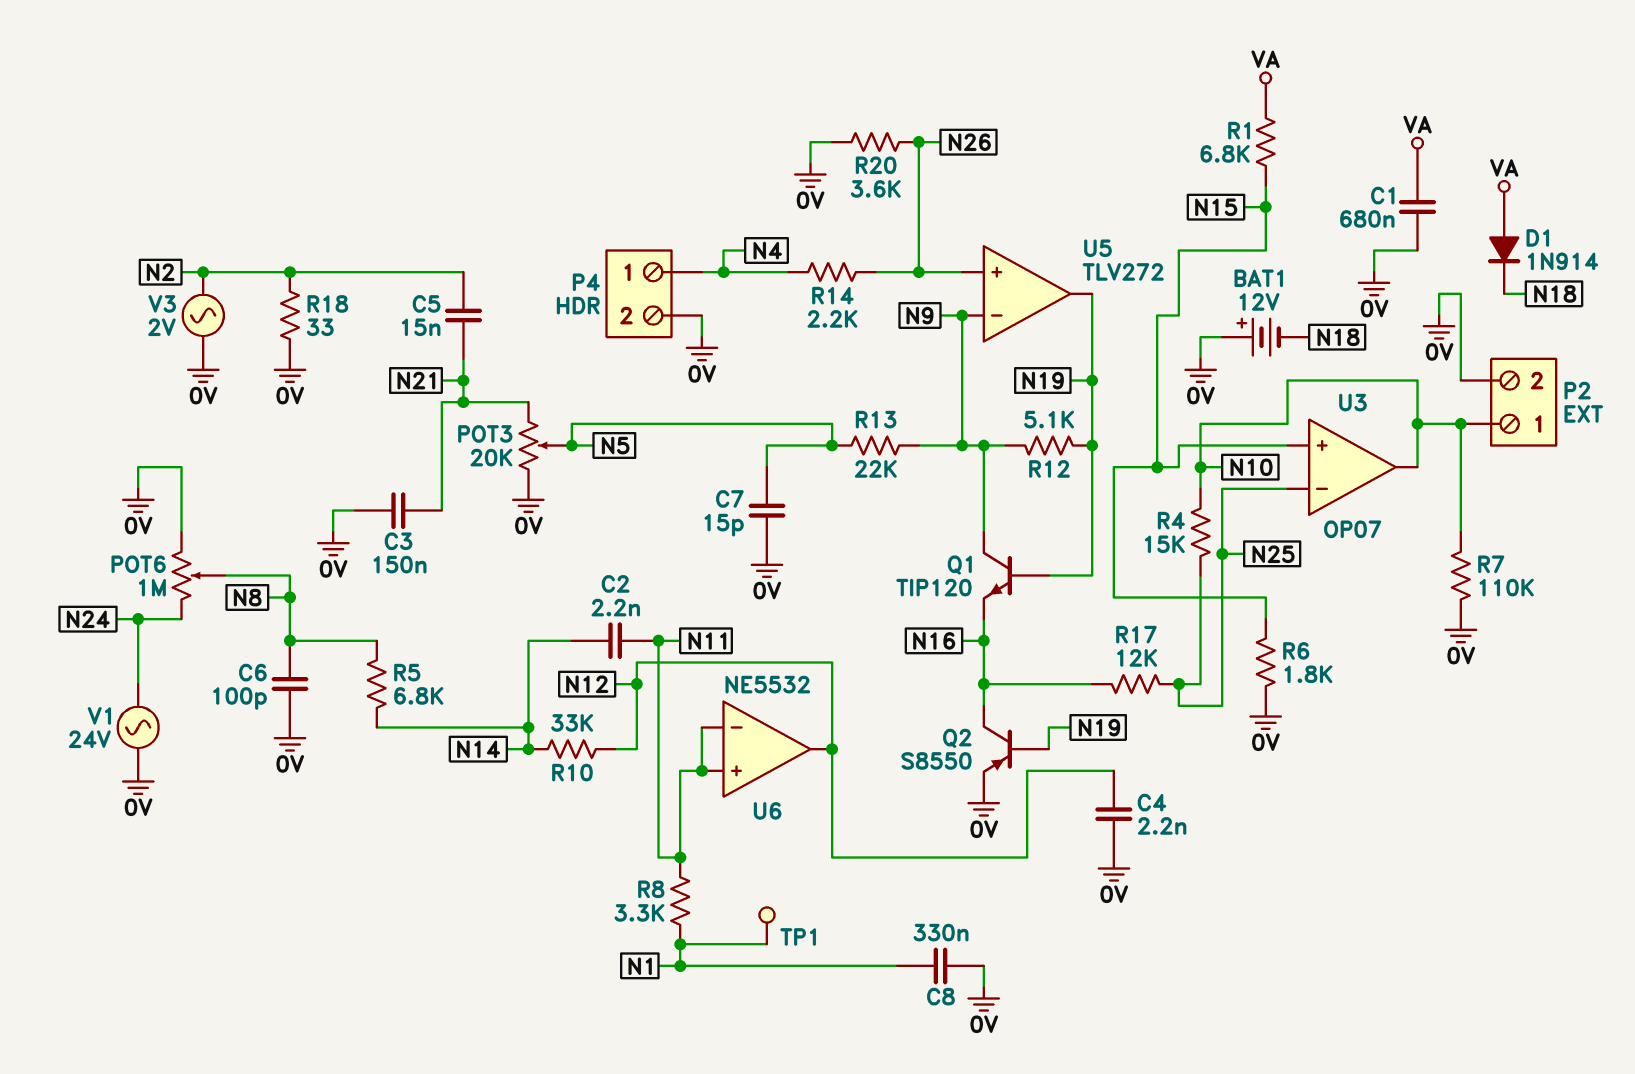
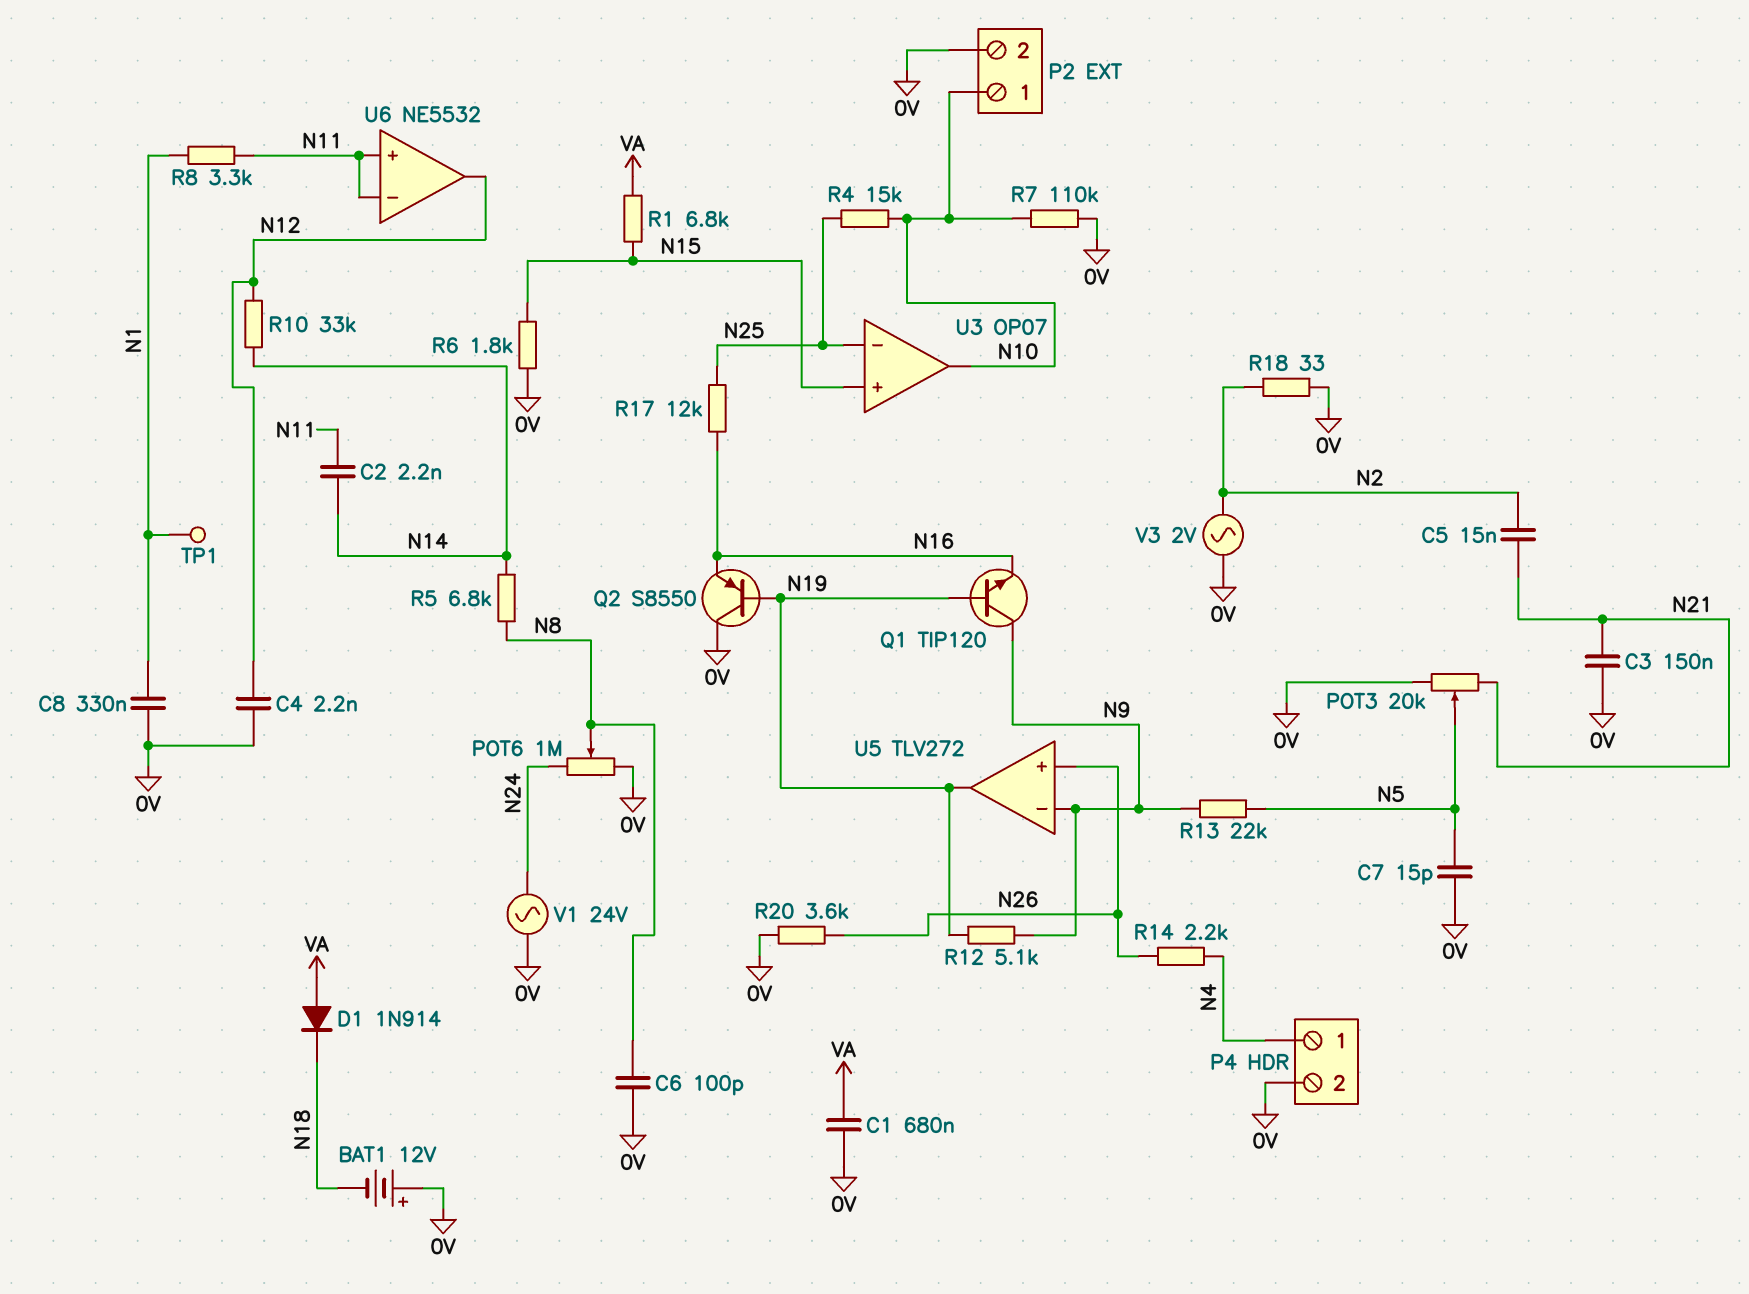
Q2: PNP S8550 (B N19, C N16, E 0V) -> PNP S8550 (B N19, C 0V, E N16)

